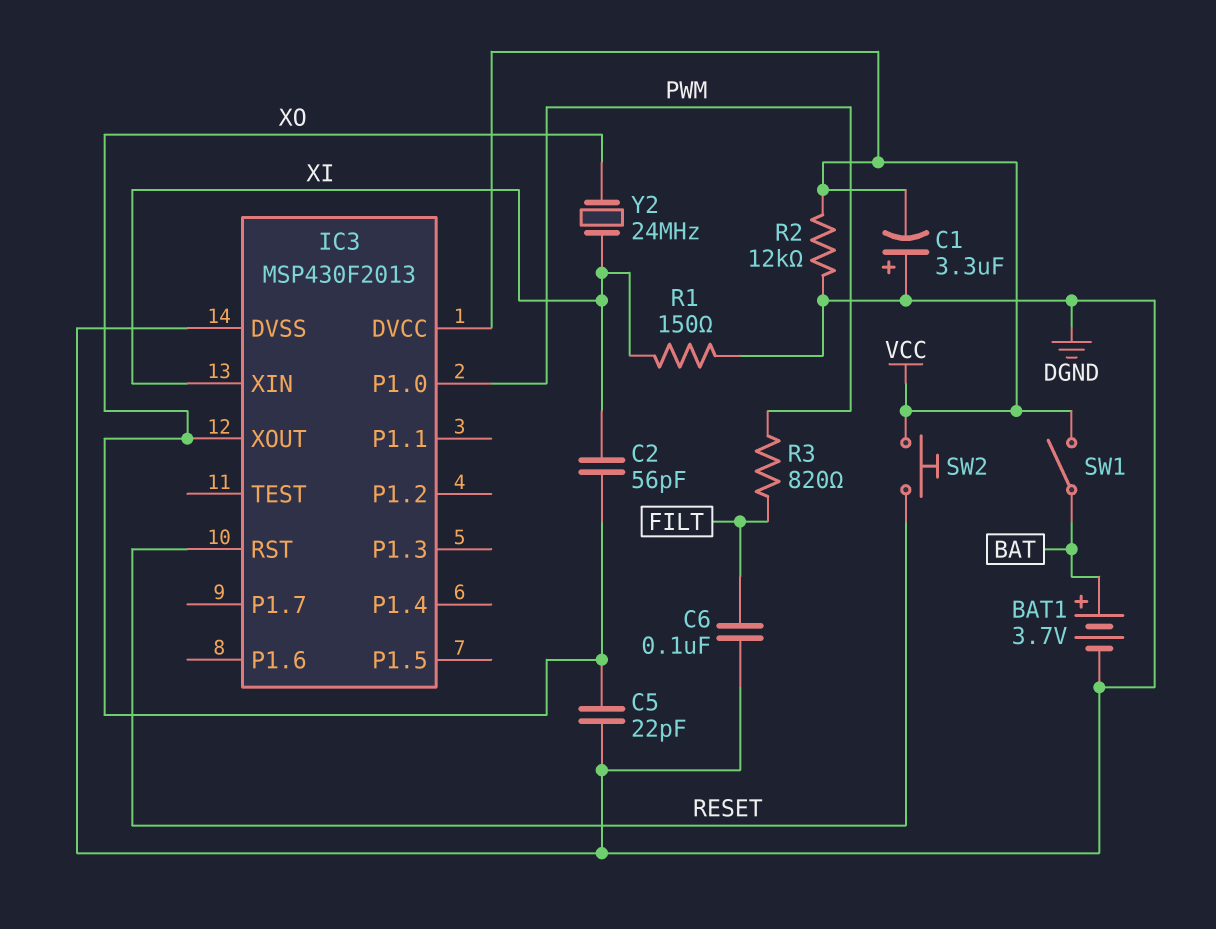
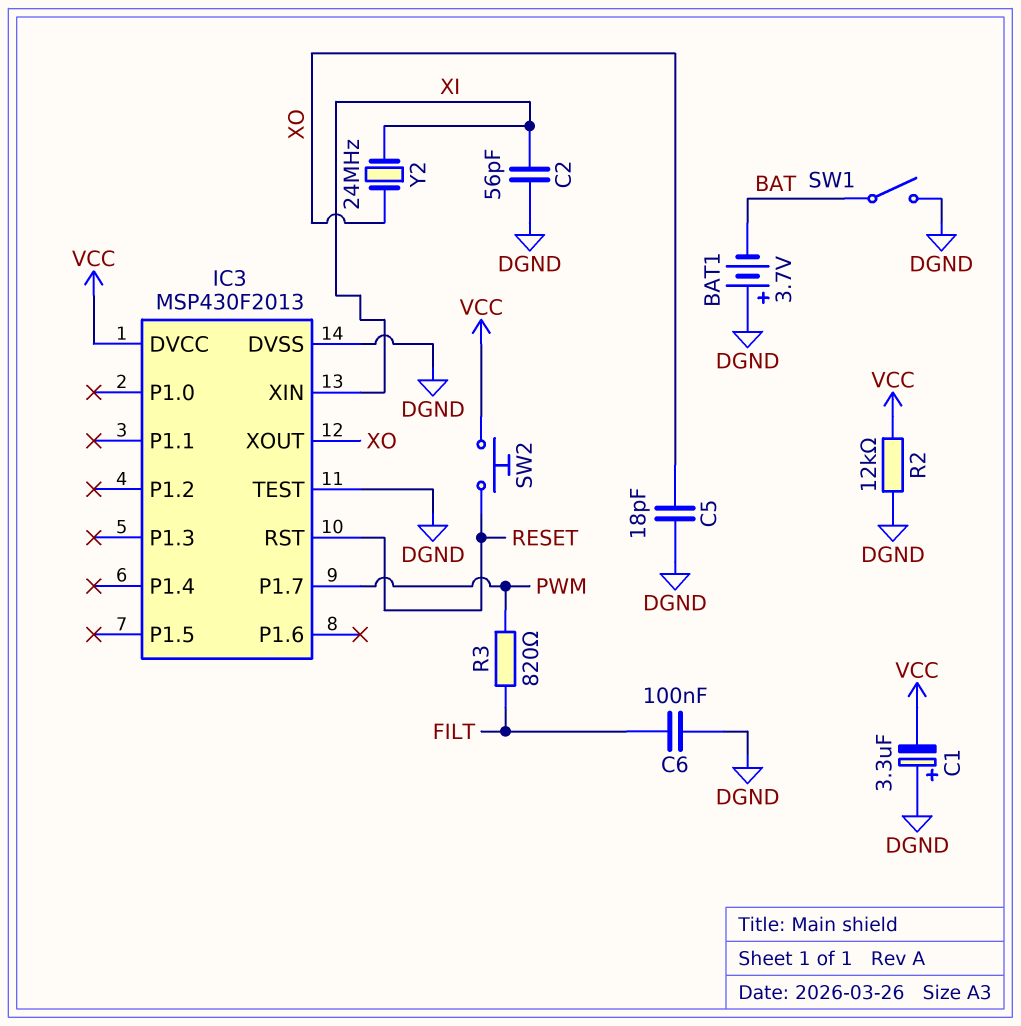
BAT1: 3.7V (plus BAT, minus DGND) -> 3.7V (plus DGND, minus BAT)
C2: 56pF (XI, XO) -> 56pF (DGND, XI)
C5: 22pF (DGND, XO) -> 18pF (DGND, XO)
IC3 pin P1.0: PWM -> none
IC3 pin P1.7: none -> PWM
IC3 pin TEST: none -> DGND
R1: 150 (DGND, XI) -> none
SW1: switch (BAT, VCC) -> switch (BAT, DGND)

